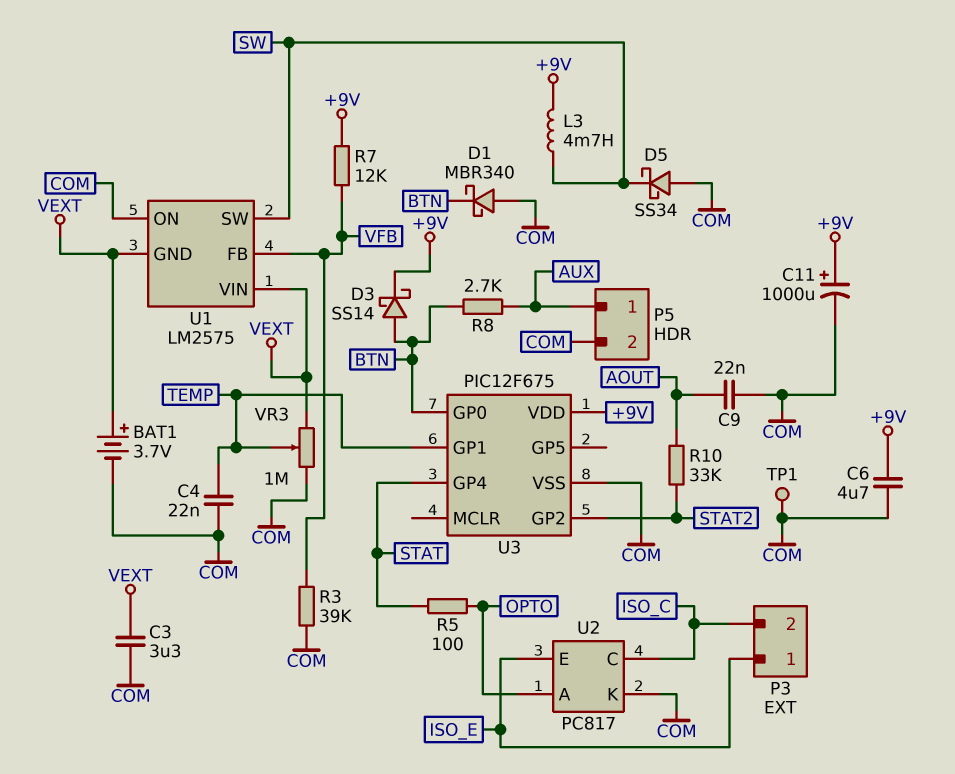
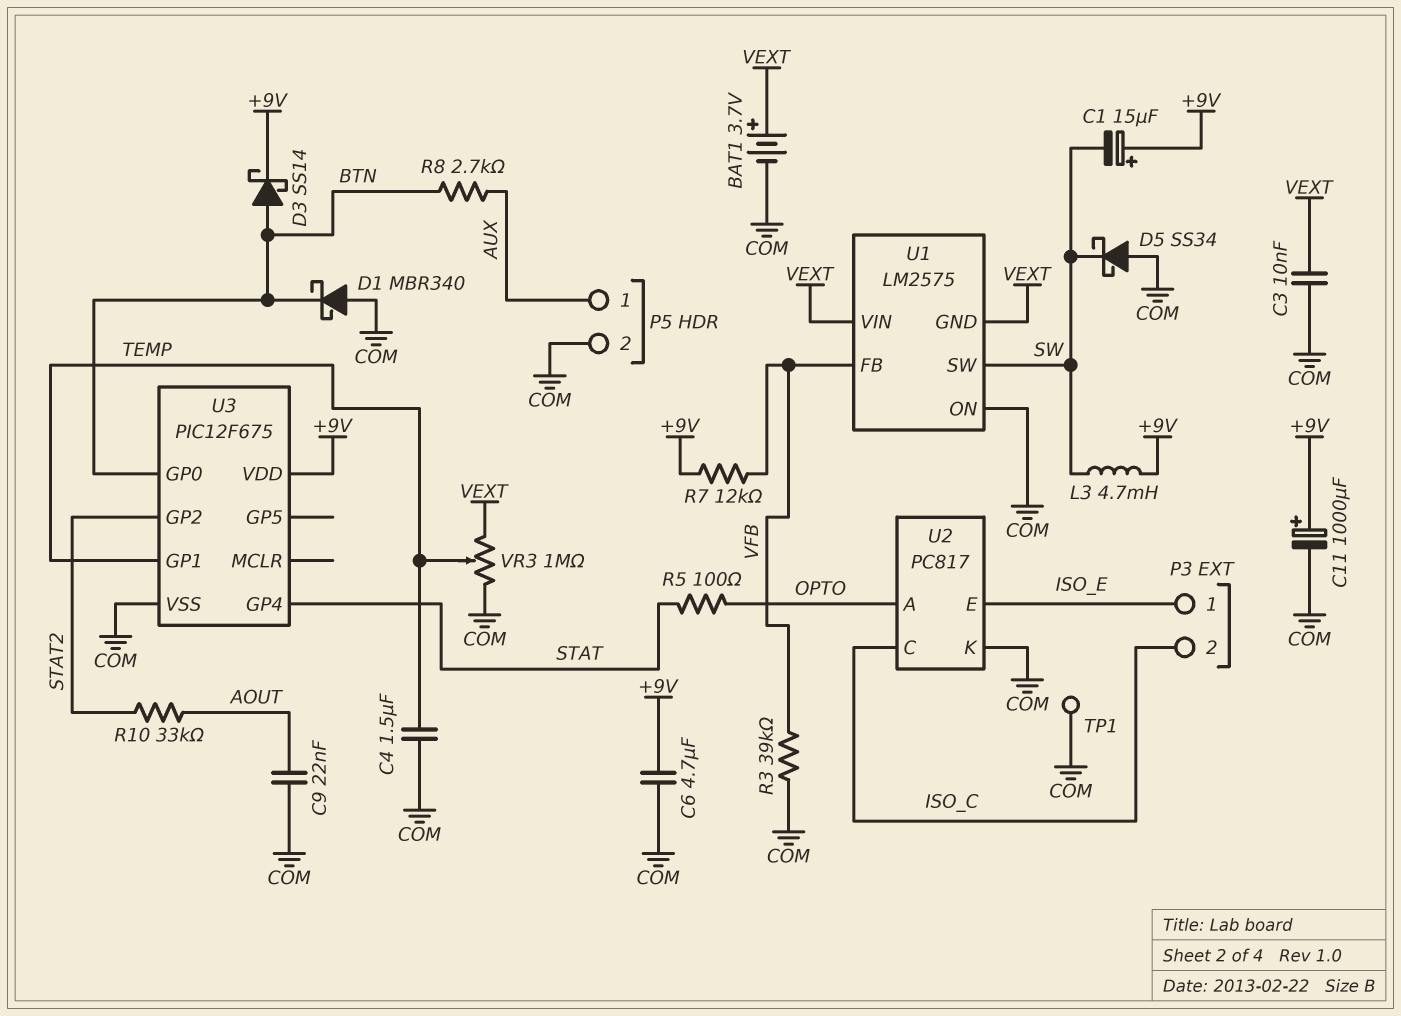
C1: none -> 15uF (plus +9V, minus SW)
C3: 3.3uF (COM, VEXT) -> 10nF (COM, VEXT)
C4: 22nF (COM, TEMP) -> 1.5uF (COM, TEMP)

